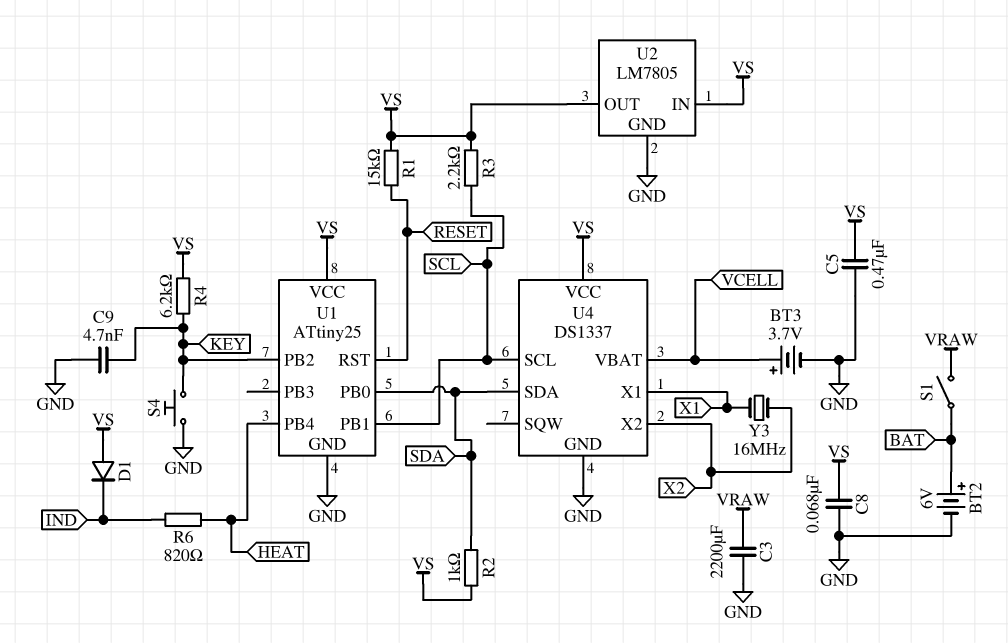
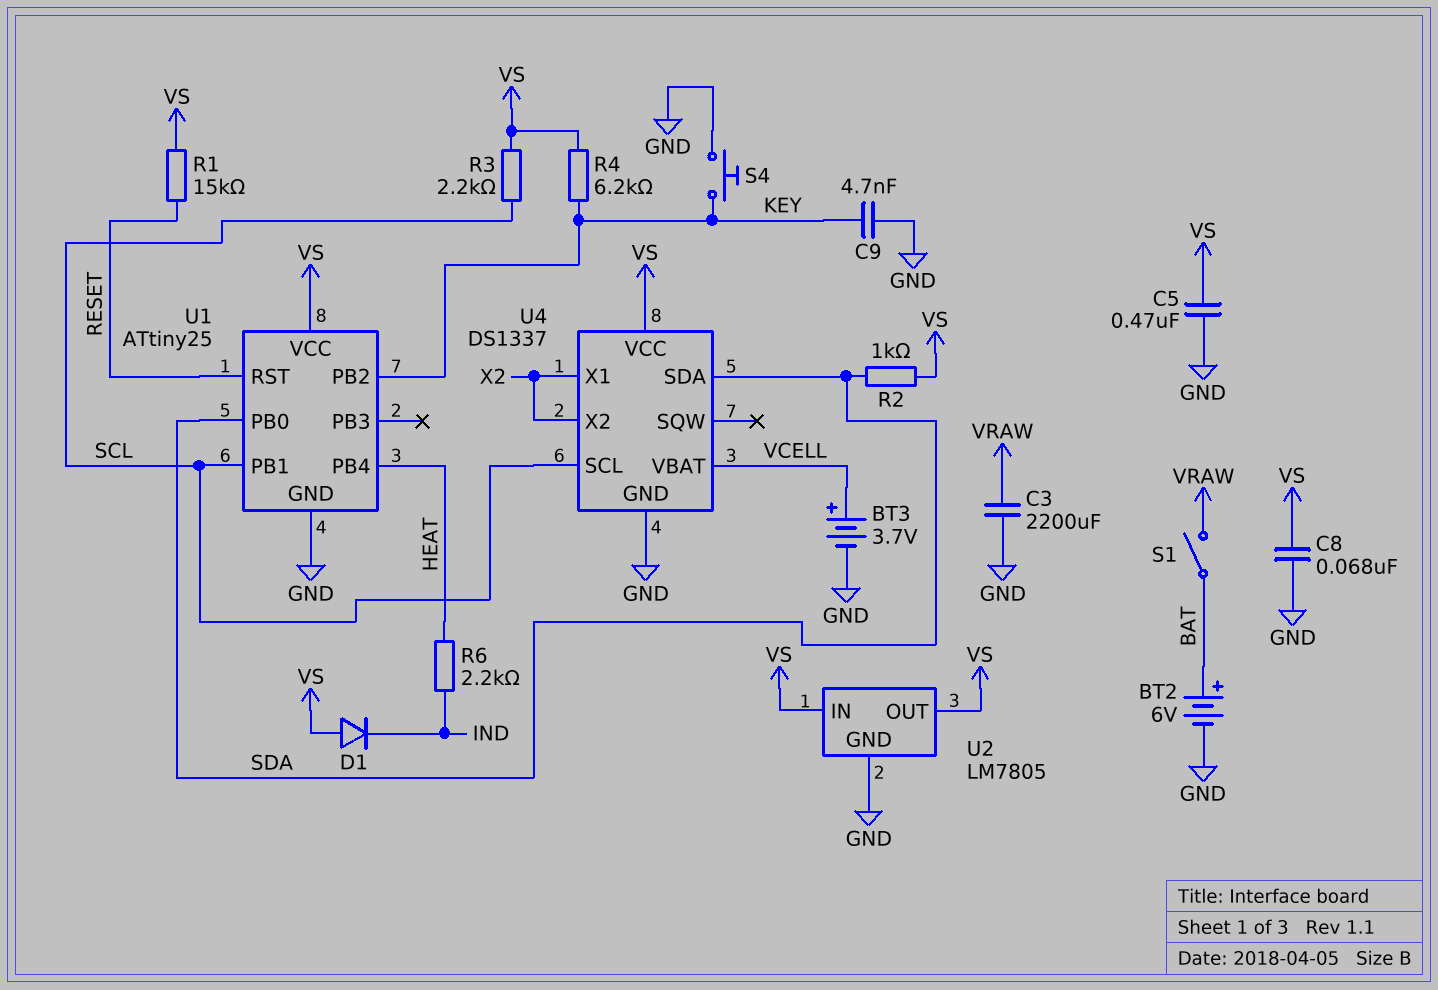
R6: 820 (HEAT, IND) -> 2.2k (HEAT, IND)
U4 pin X1: X1 -> X2
Y3: 16MHz (X1, X2) -> none

